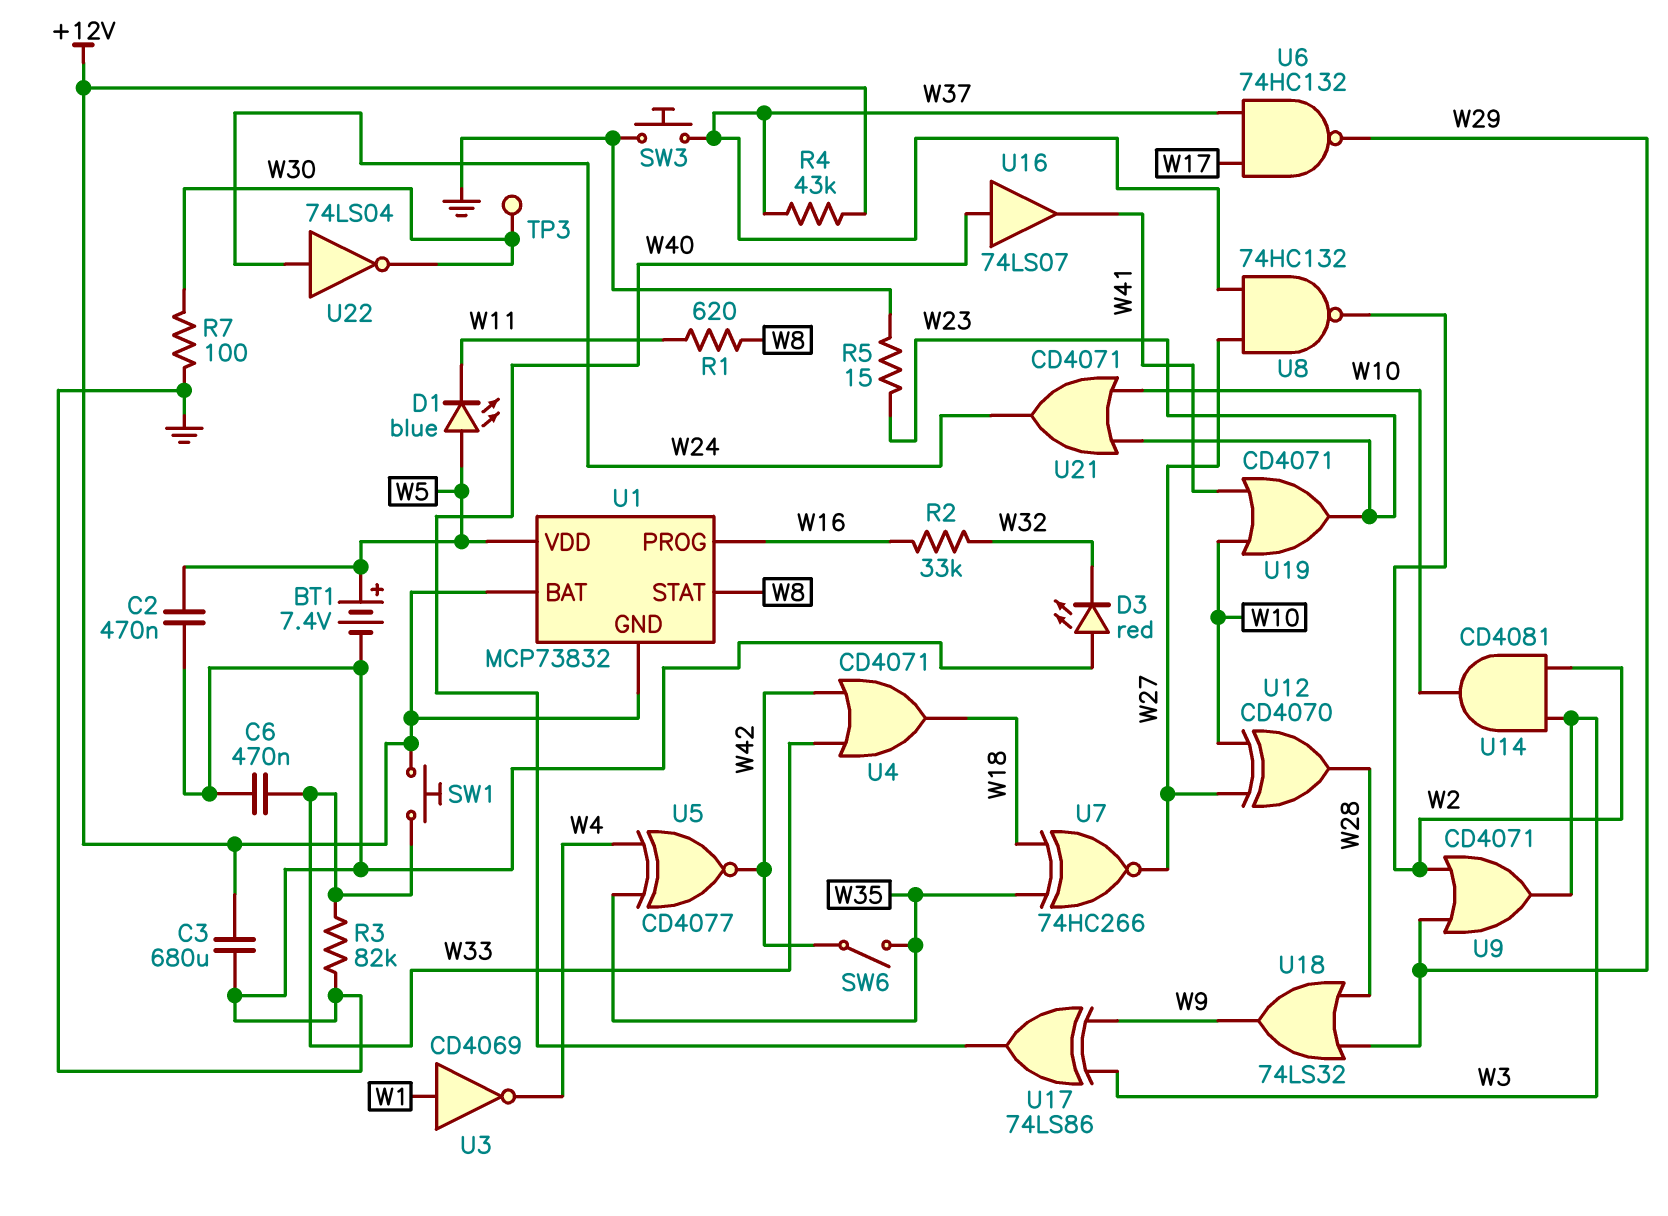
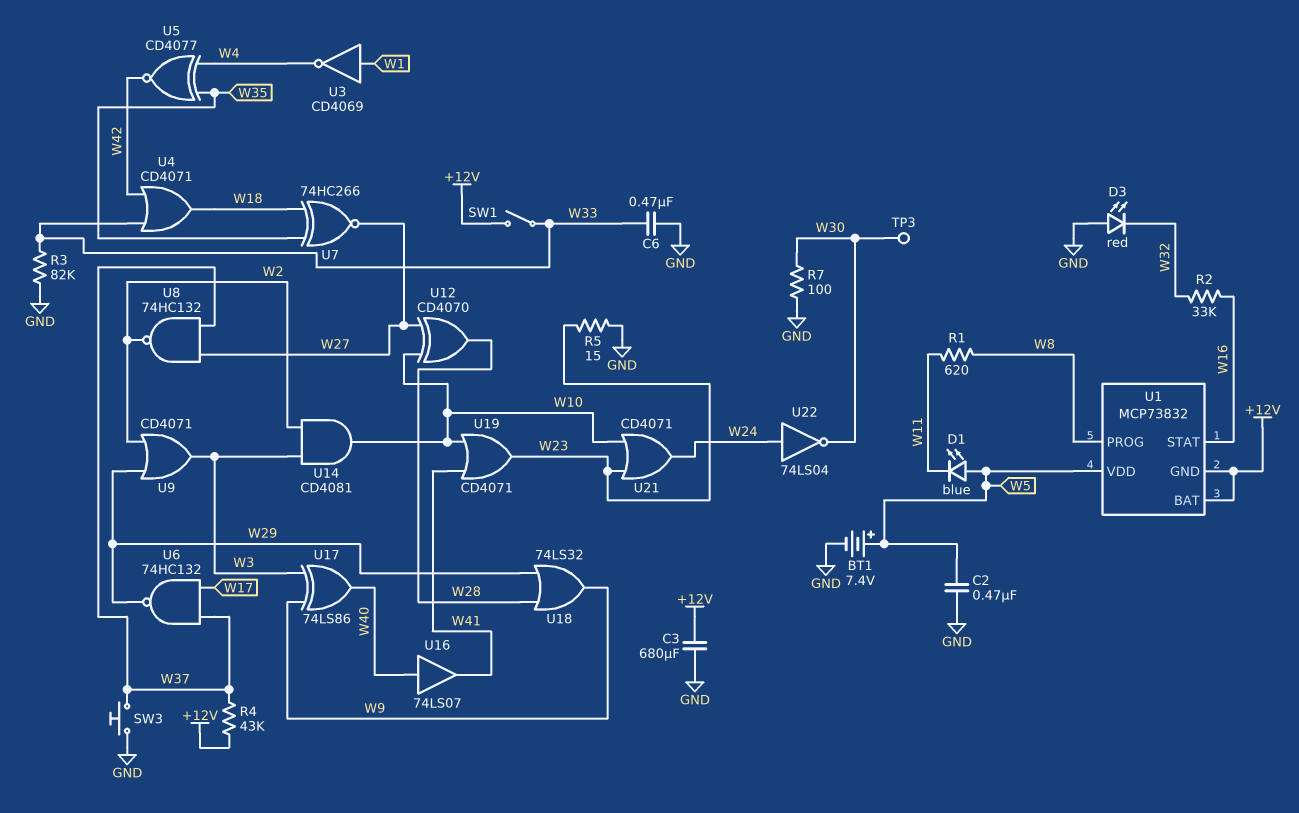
SW1: button (+12V, W33) -> switch (+12V, W33)
SW6: switch (W35, W42) -> none
U1 pin PROG: W16 -> W8
U1 pin STAT: W8 -> W16

